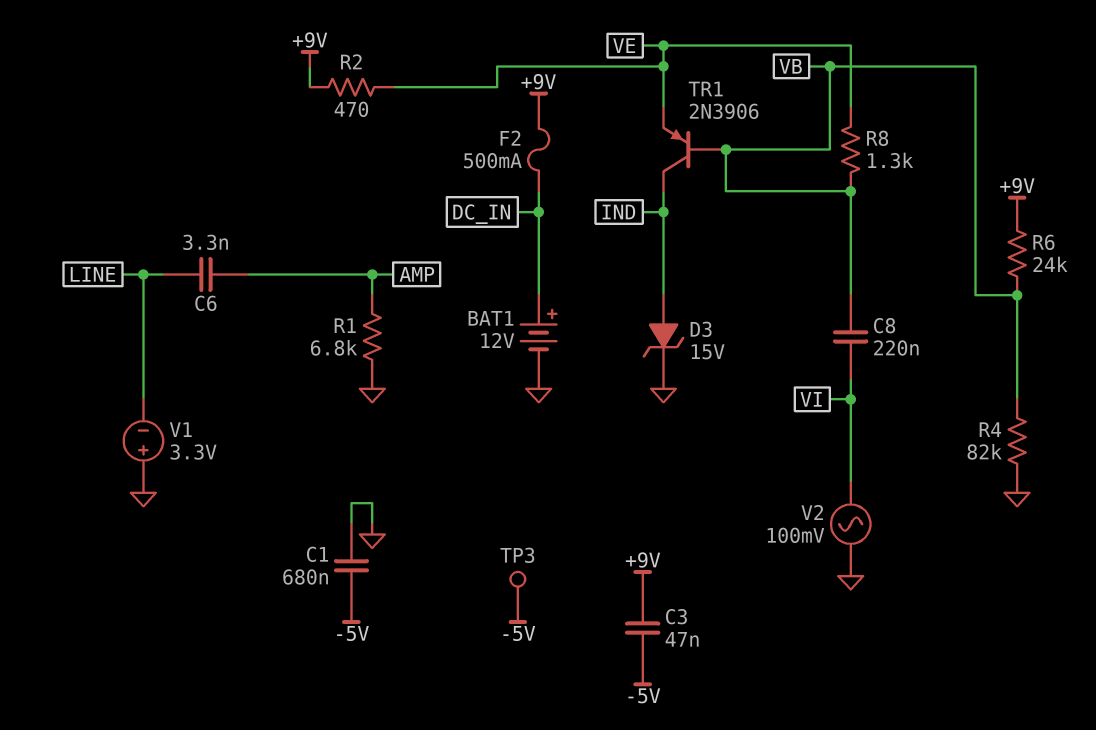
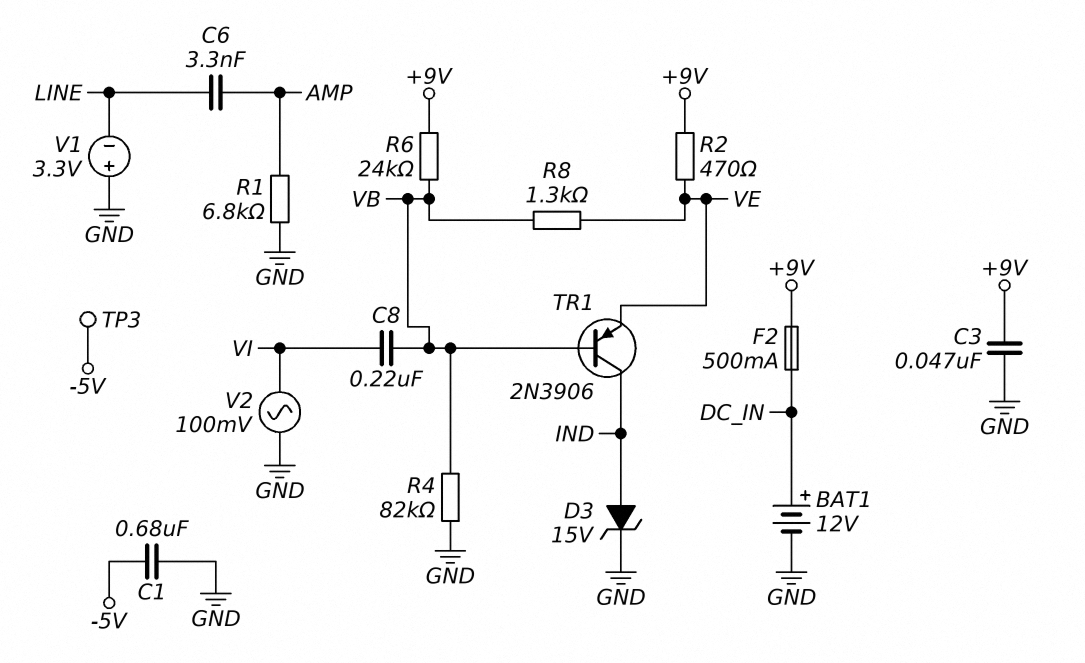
C3: 47nF (+9V, -5V) -> 47nF (+9V, GND)

